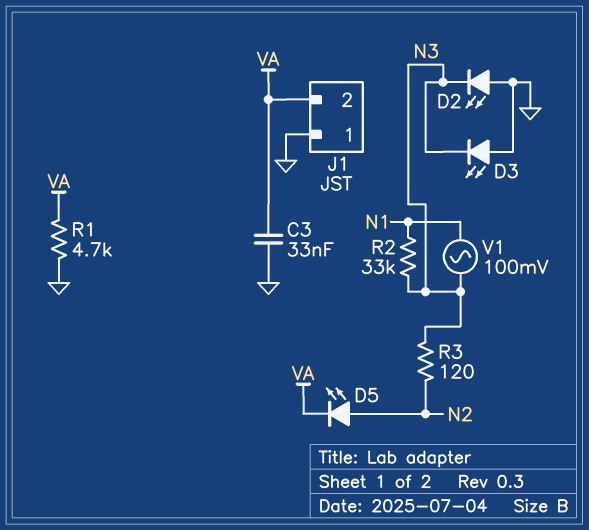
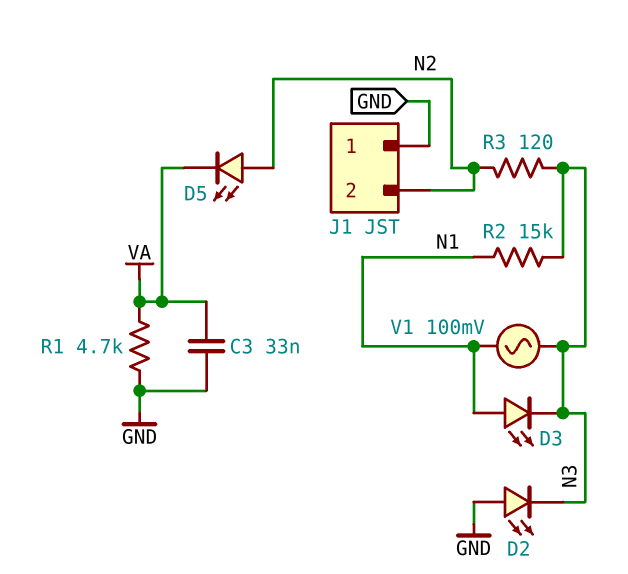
D3: LED (A GND, K N3) -> LED (A N1, K N3)
J1 pin 2: VA -> N2
R2: 33k (N1, N3) -> 15k (N1, N3)

